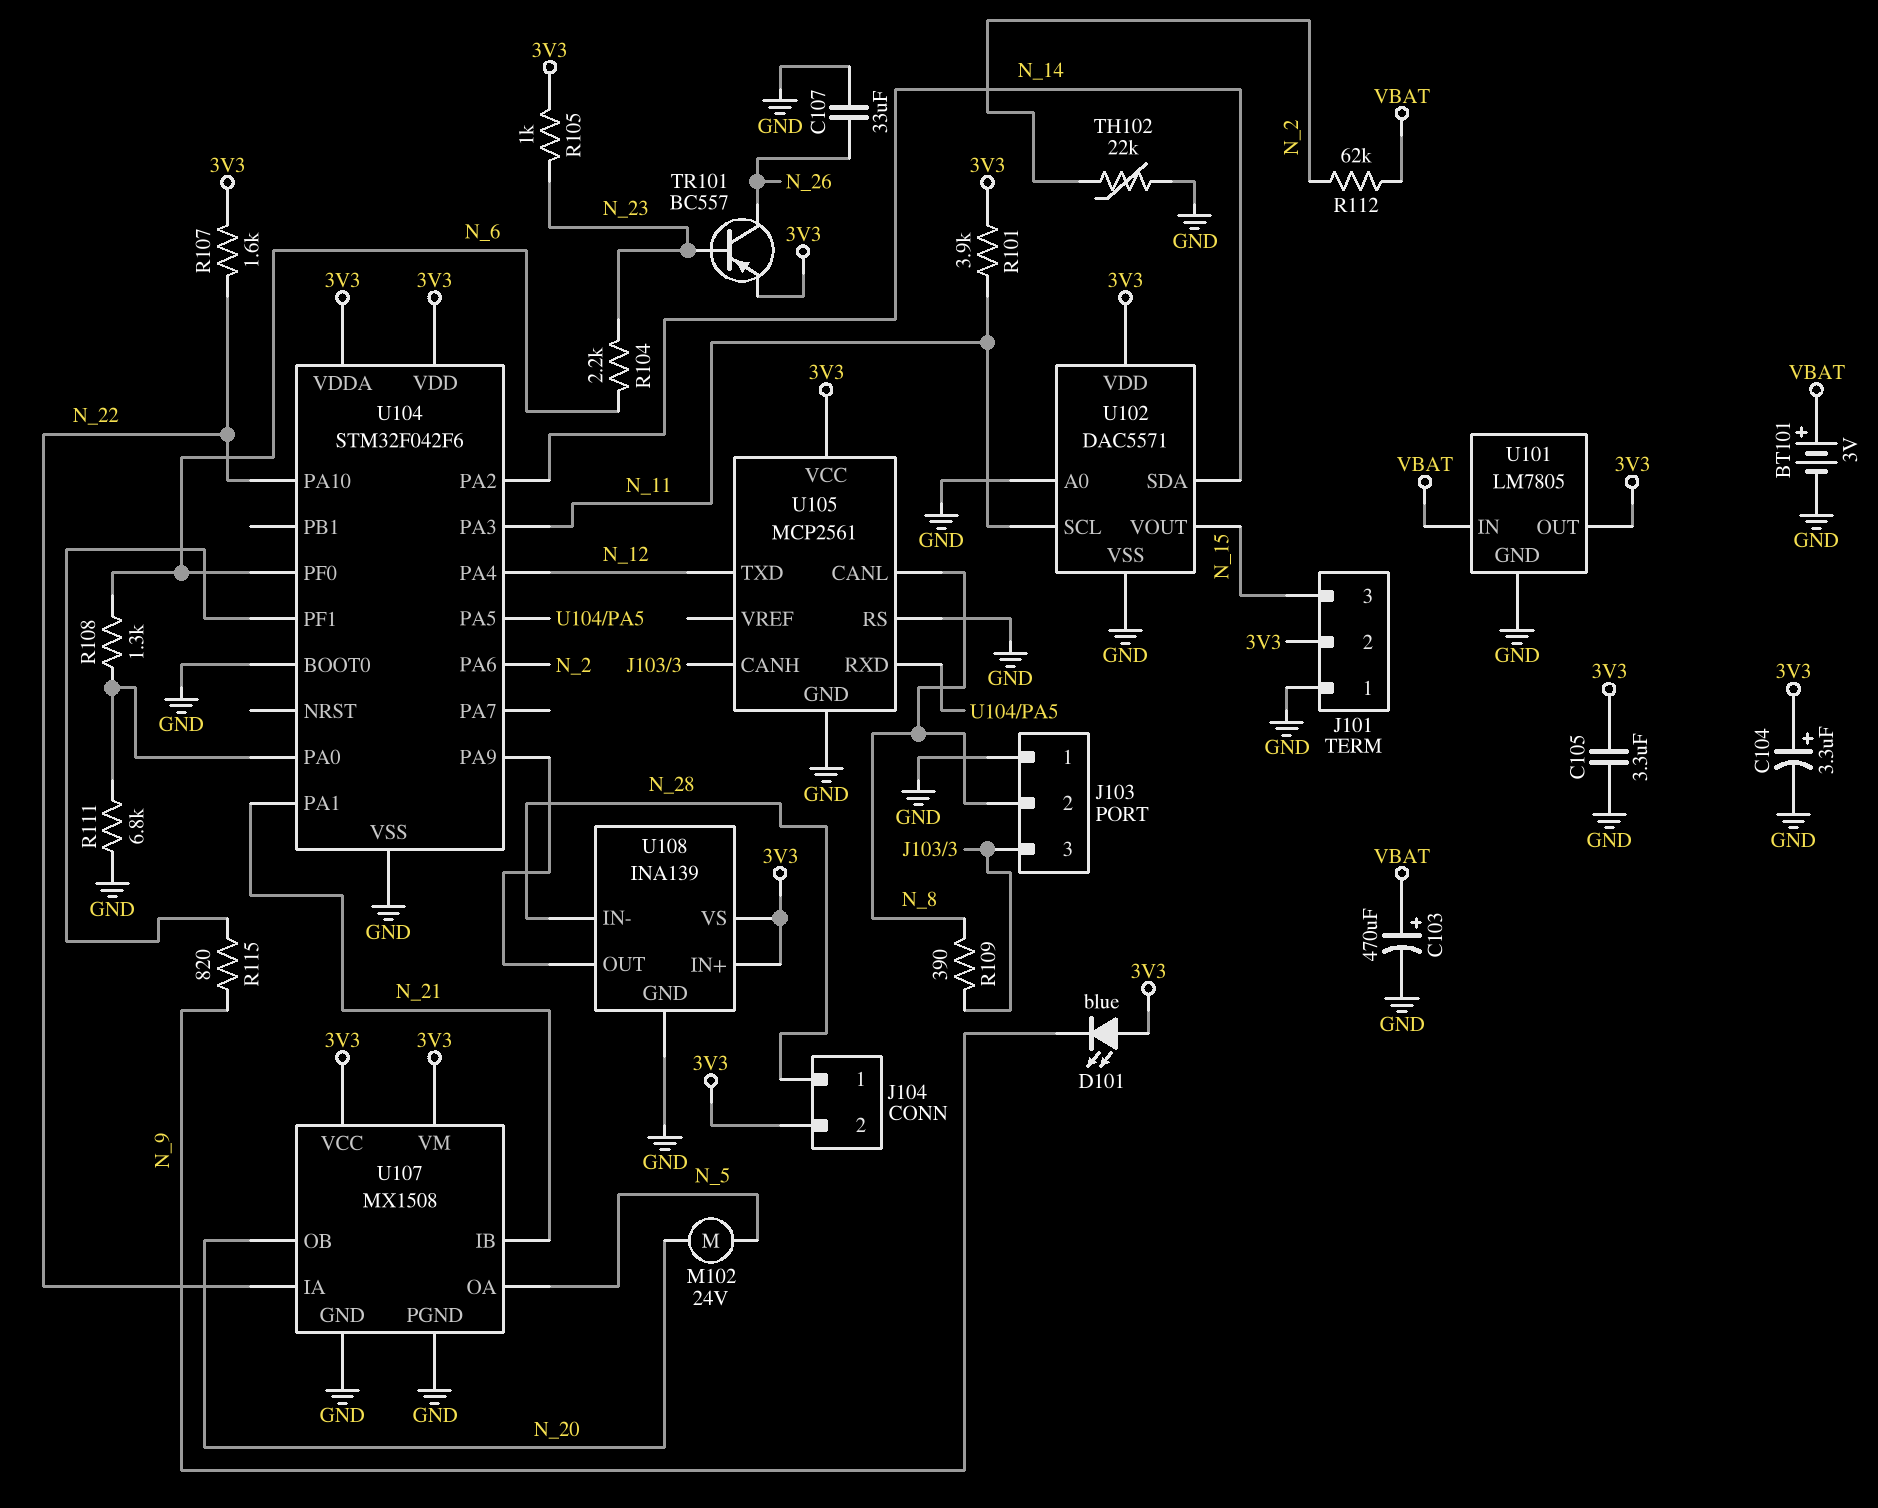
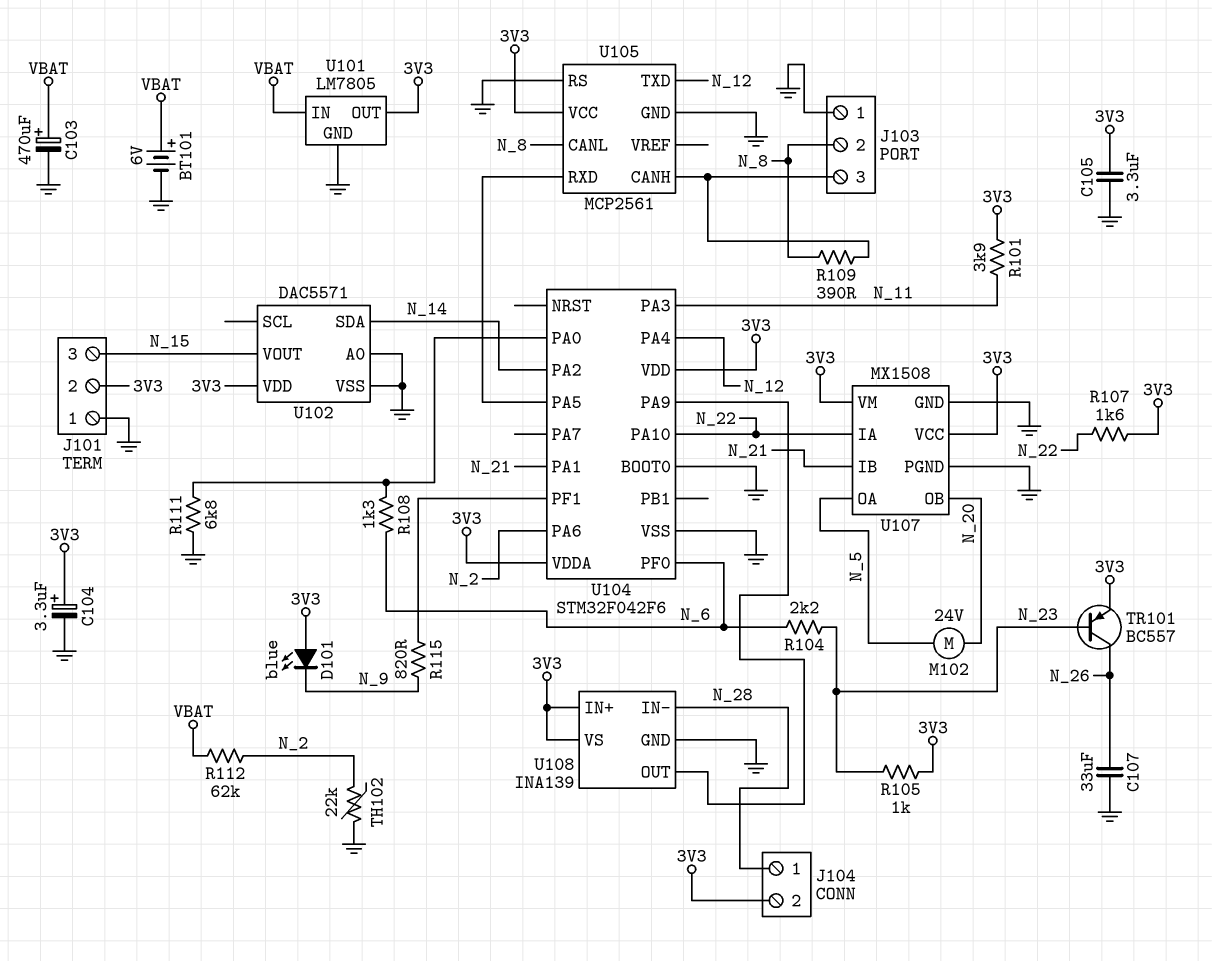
BT101: 3V (plus VBAT, minus GND) -> 6V (plus VBAT, minus GND)
U102 pin SCL: N_11 -> none

